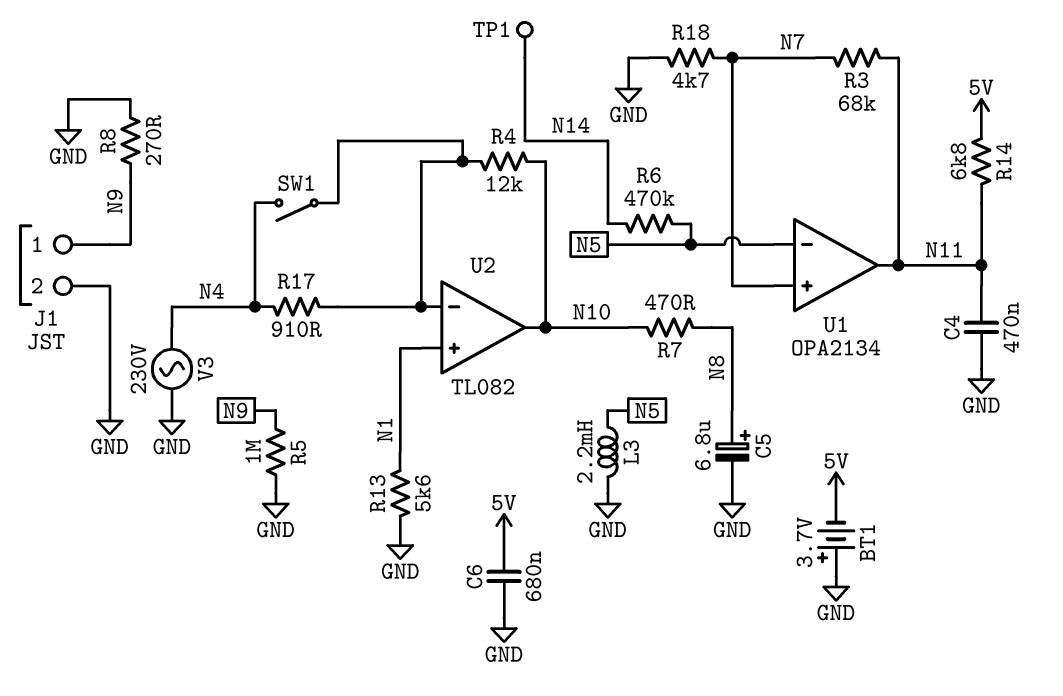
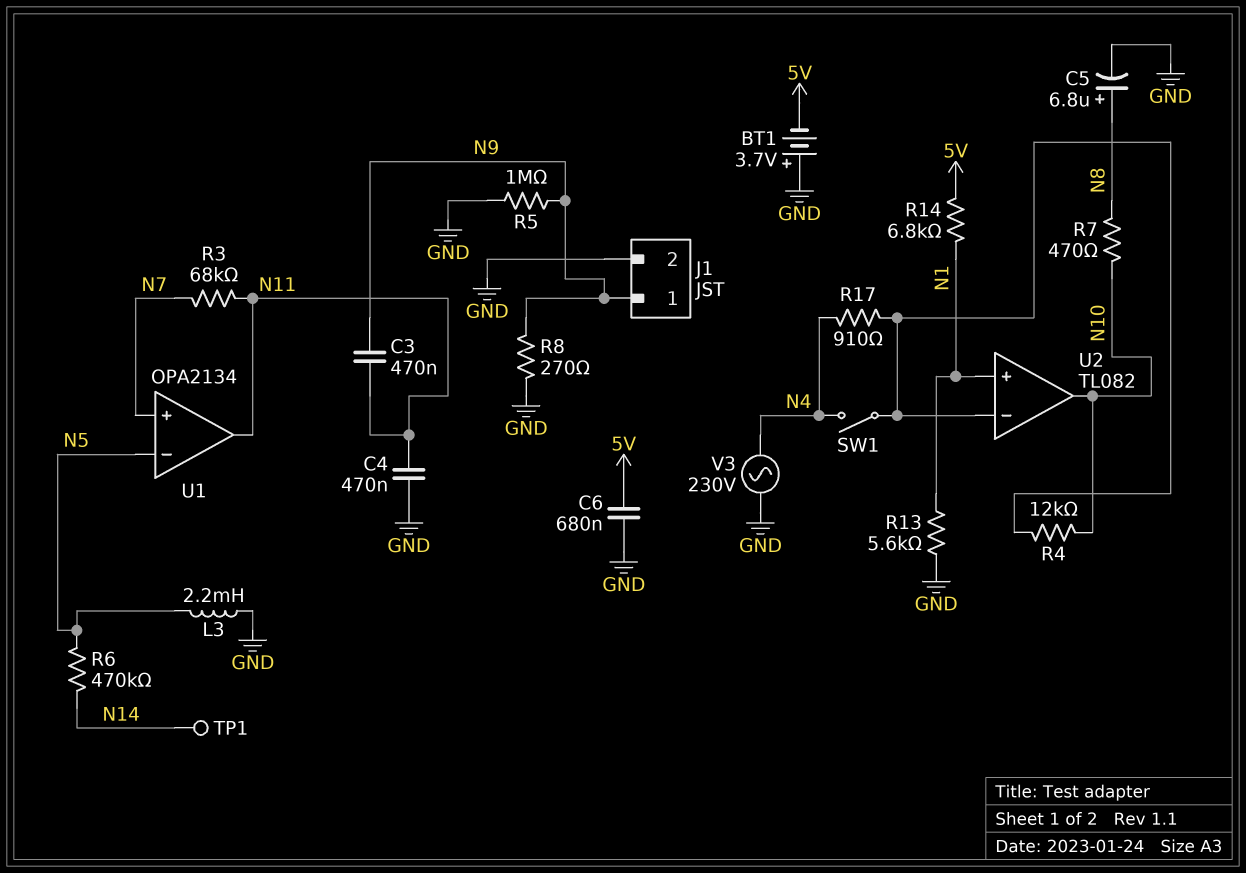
C3: none -> 470nF (N9, N11)
R14: 6.8k (5V, N11) -> 6.8k (5V, N1)
R18: 4.7k (GND, N7) -> none

